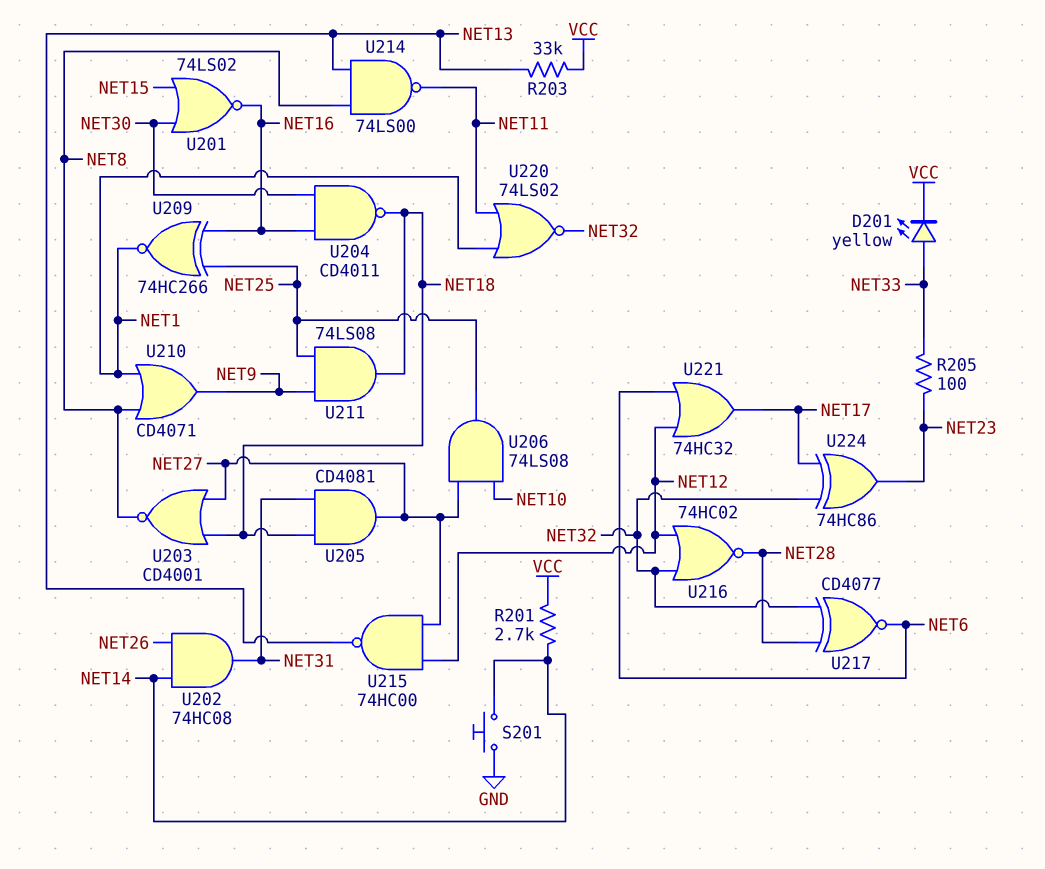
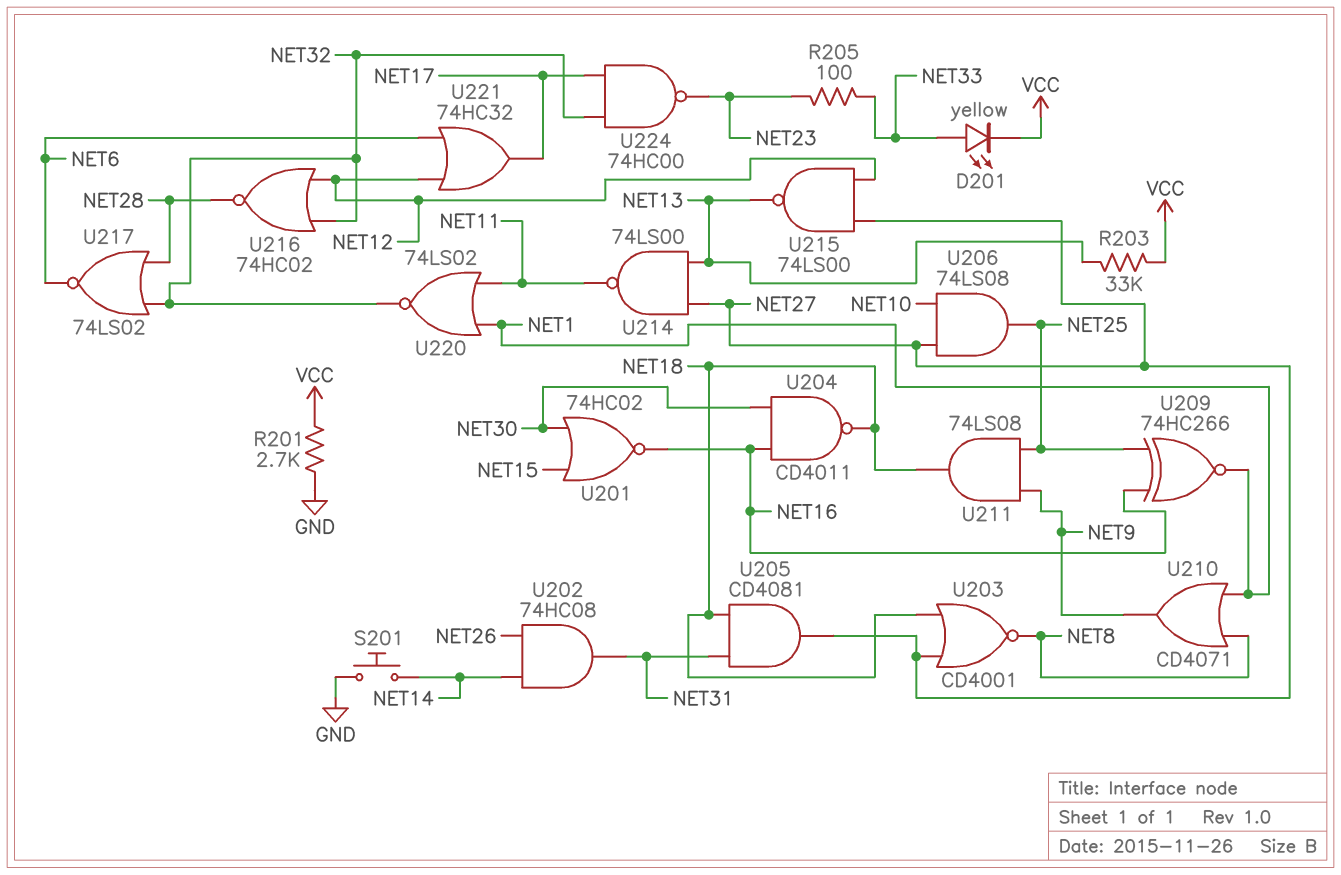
R201: 2.7k (NET14, VCC) -> 2.7k (GND, VCC)
U201: NOR 74LS02 (in NET15, in NET30, out NET16) -> NOR 74HC02 (in NET15, in NET30, out NET16)
U214: NAND 74LS00 (in NET8, in NET13, out NET11) -> NAND 74LS00 (in NET13, in NET27, out NET11)
U215: NAND 74HC00 (in NET12, in NET27, out NET13) -> NAND 74LS00 (in NET12, in NET27, out NET13)
U217: XNOR CD4077 (in NET28, in NET32, out NET6) -> NOR 74LS02 (in NET28, in NET32, out NET6)
U224: XOR 74HC86 (in NET17, in NET32, out NET23) -> NAND 74HC00 (in NET17, in NET32, out NET23)

